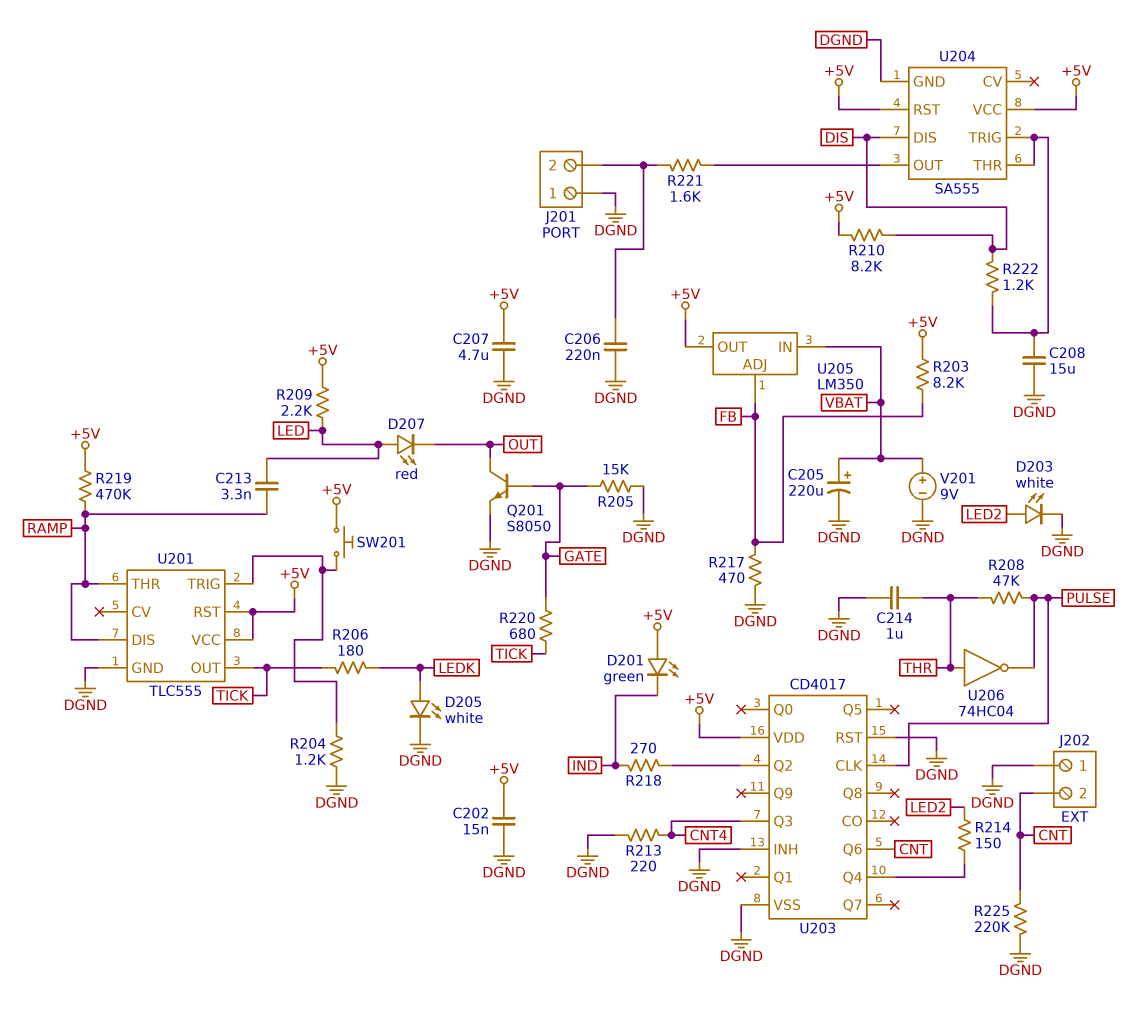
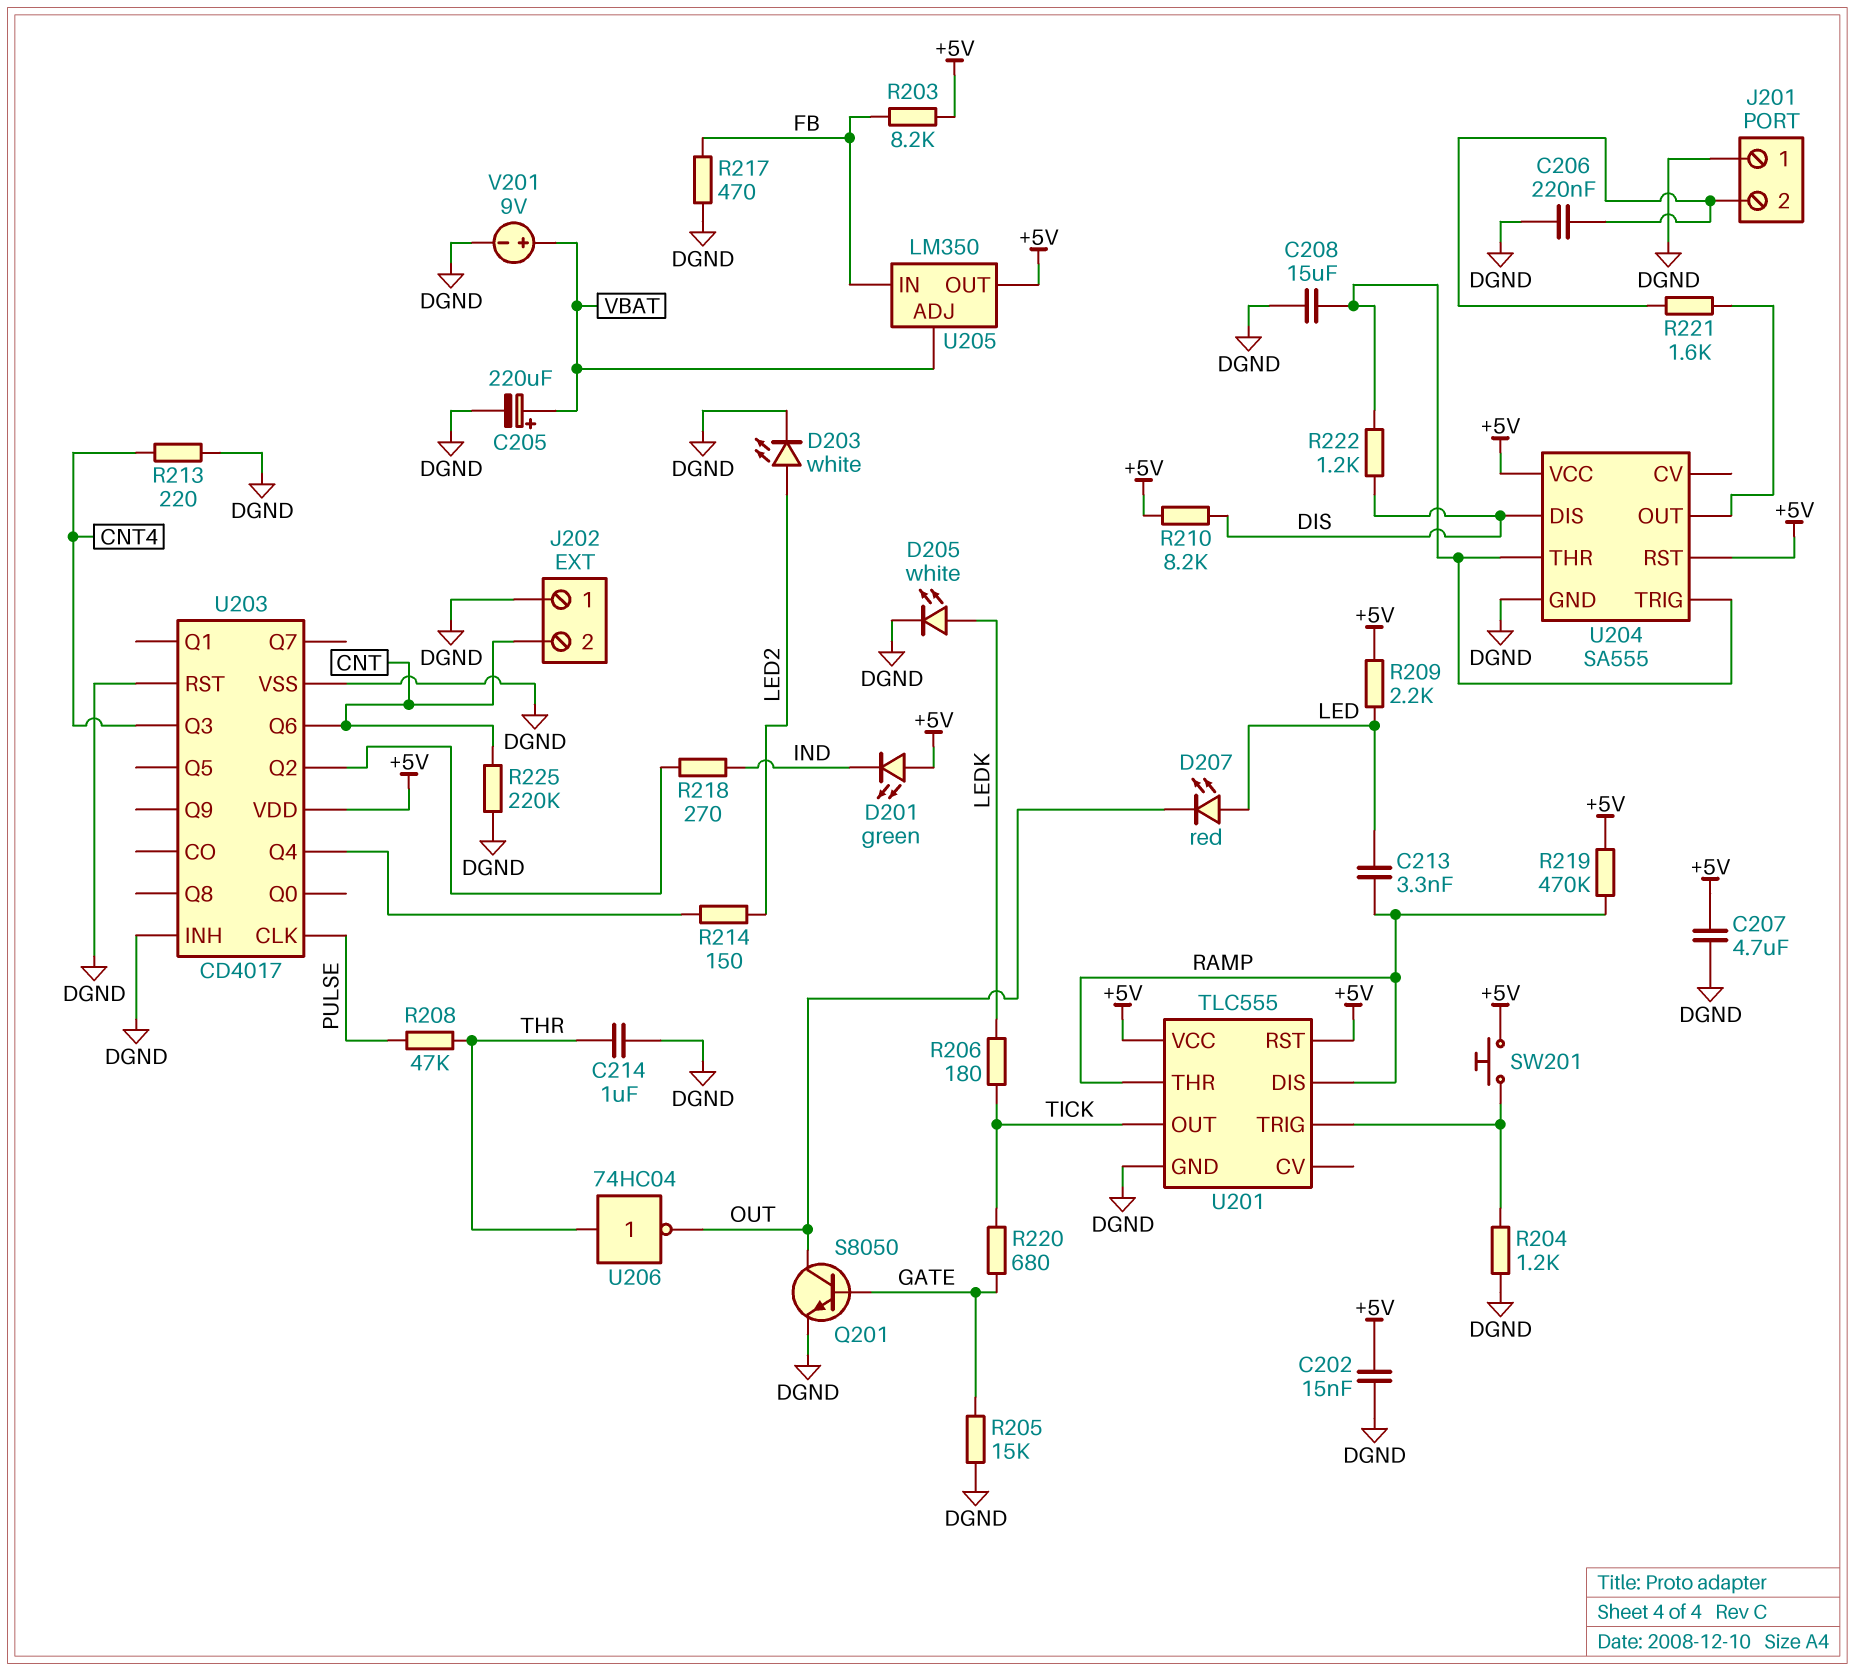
U205 pin ADJ: FB -> VBAT
U205 pin IN: VBAT -> FB
U206: NOT 74HC04 (in THR, out PULSE) -> NOT 74HC04 (in THR, out OUT)

